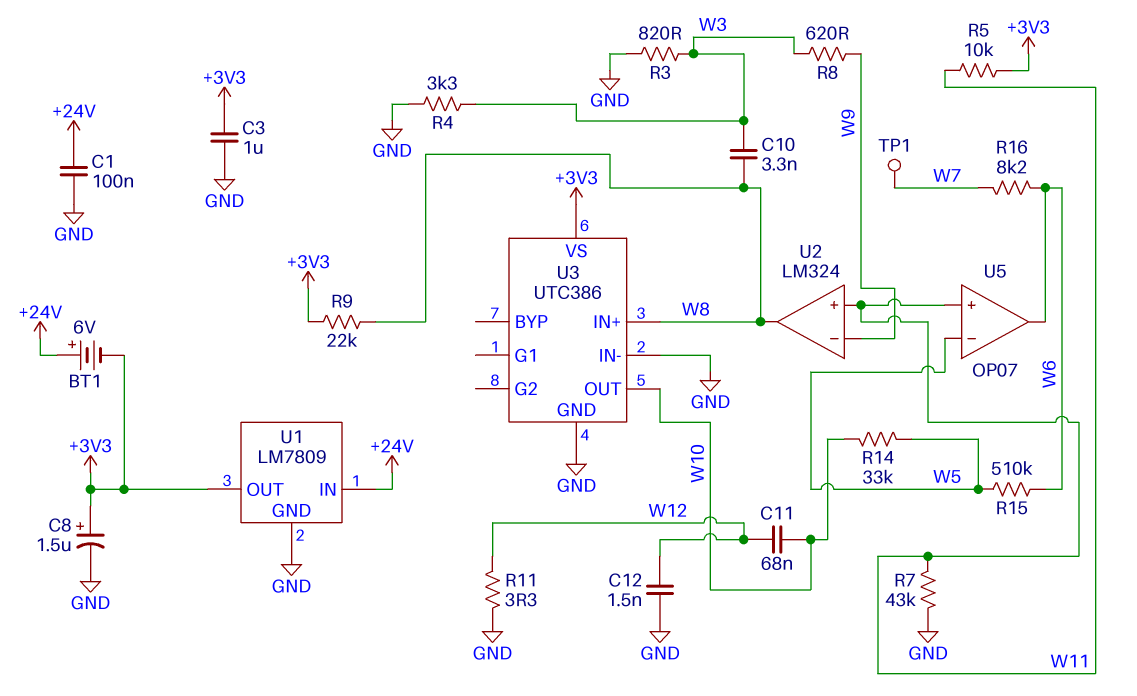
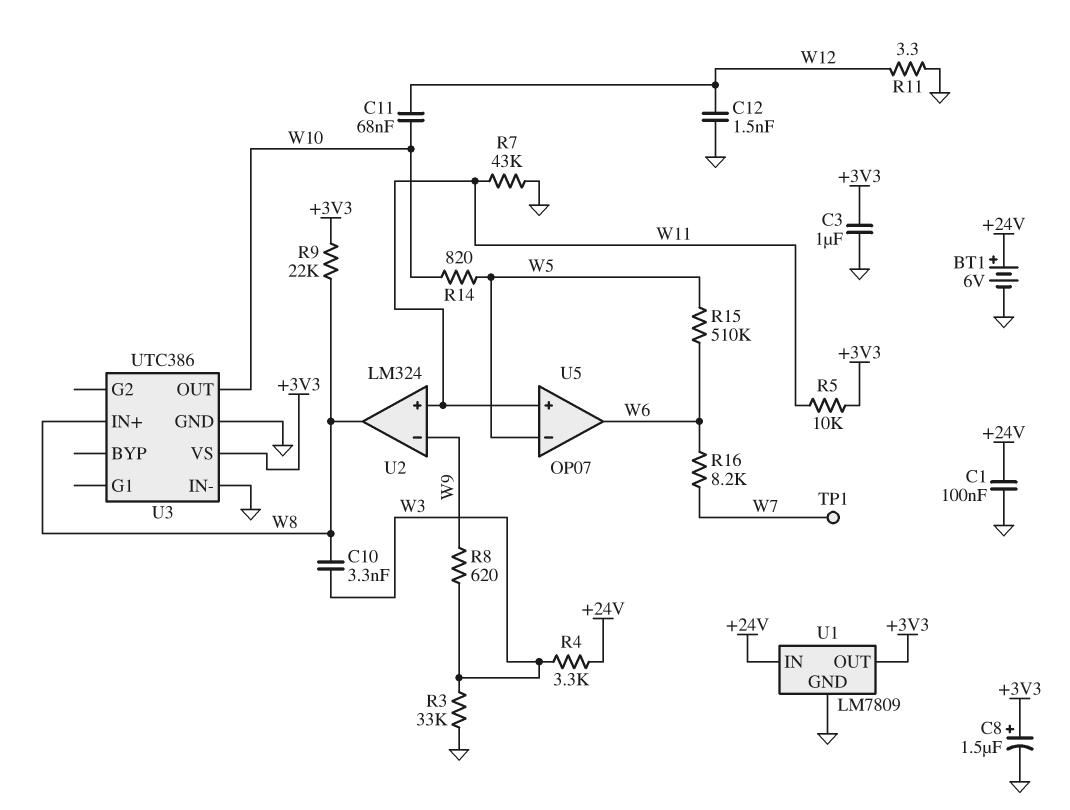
BT1: 6V (plus +24V, minus +3V3) -> 6V (plus +24V, minus GND)
R3: 820 (GND, W3) -> 33k (GND, W3)
R4: 3.3k (GND, W3) -> 3.3k (+24V, W3)
R14: 33k (W5, W10) -> 820 (W5, W10)

